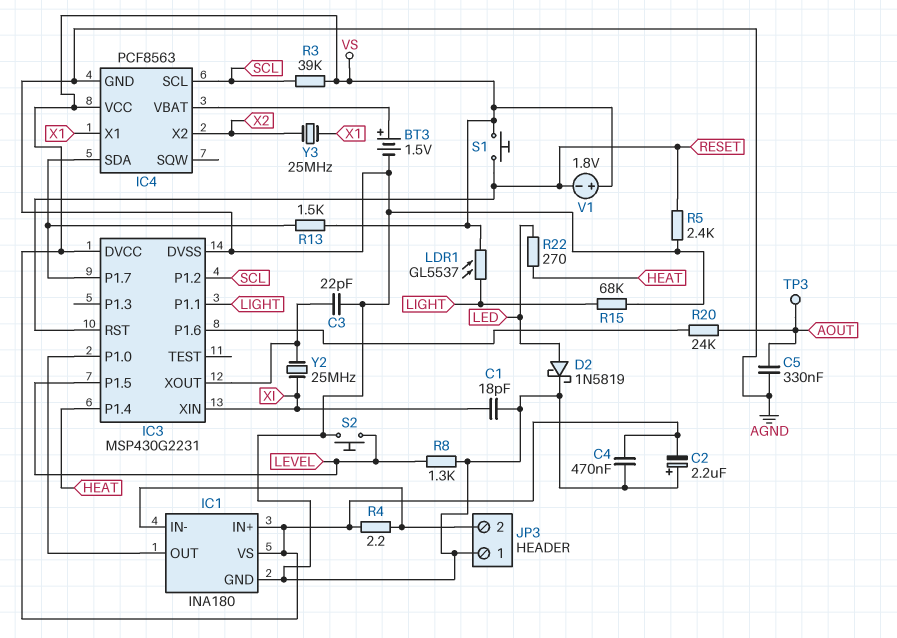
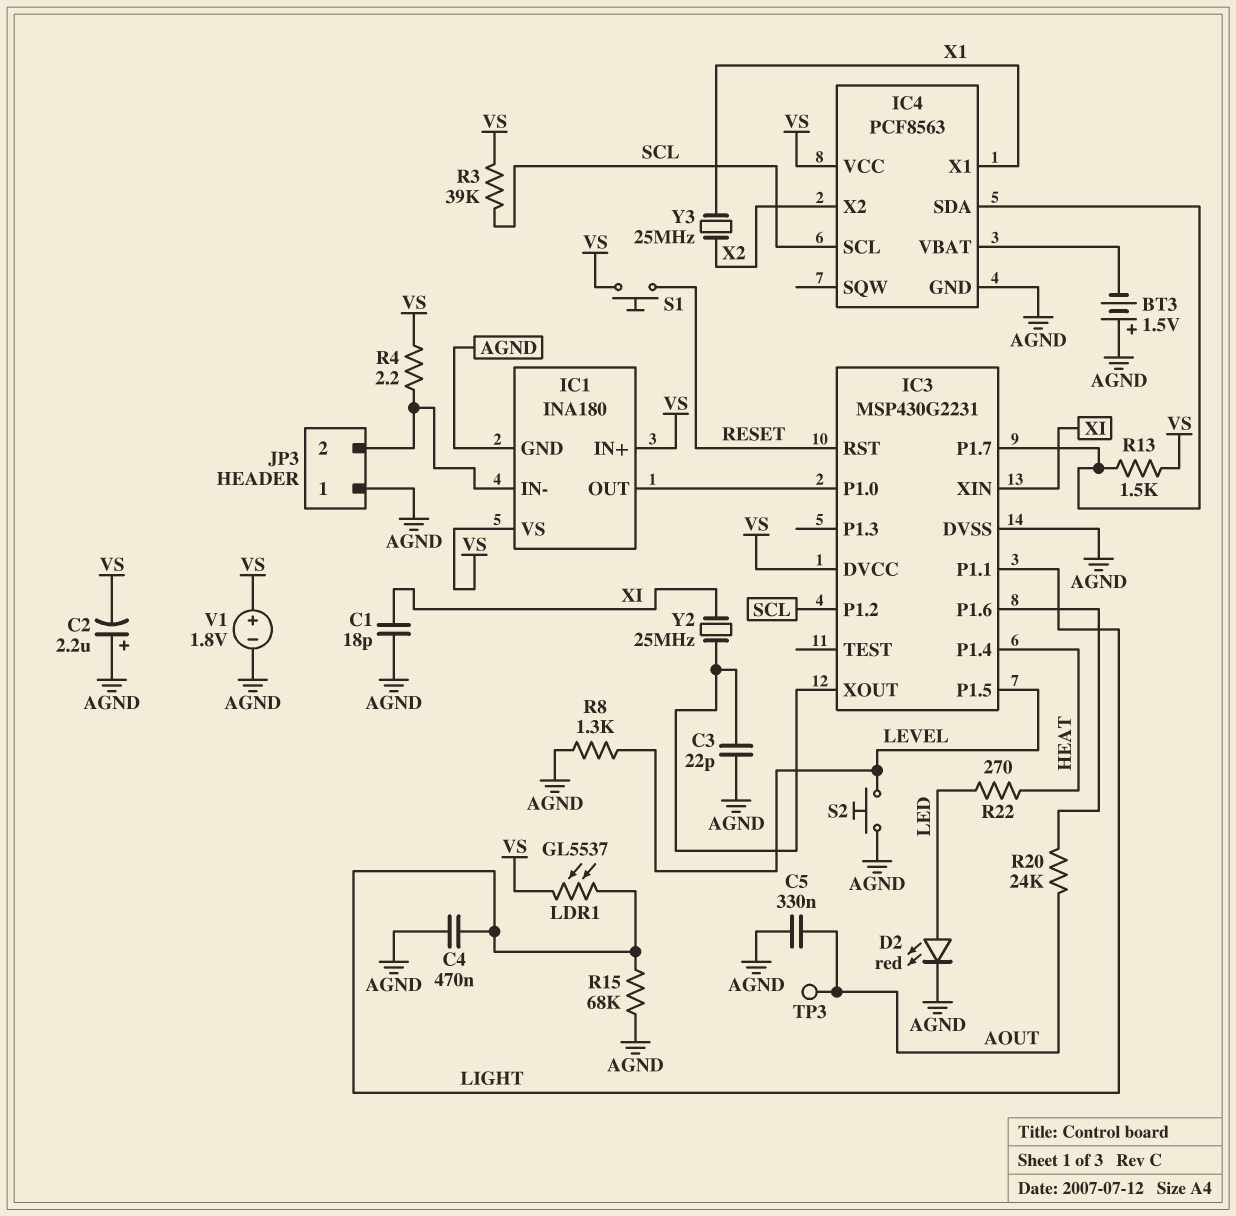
BT3: 1.5V (plus IC4/VBAT, minus AGND) -> 1.5V (plus AGND, minus IC4/VBAT)
C4: 470nF (AGND, VS) -> 470nF (AGND, LIGHT)
D2: schottky 1N5819 (A LED, K AGND) -> LED red (A LED, K AGND)
R5: 2.4k (AGND, RESET) -> none
V1: 1.8V (plus VS, minus RESET) -> 1.8V (plus VS, minus AGND)

